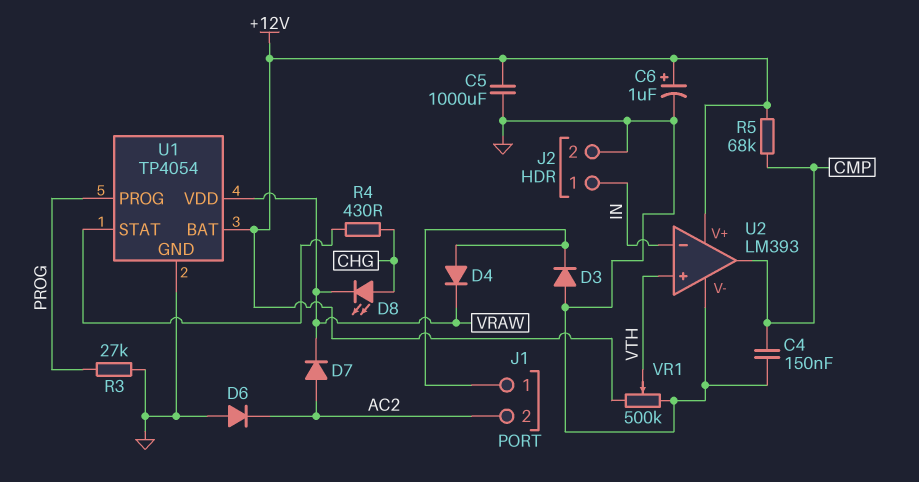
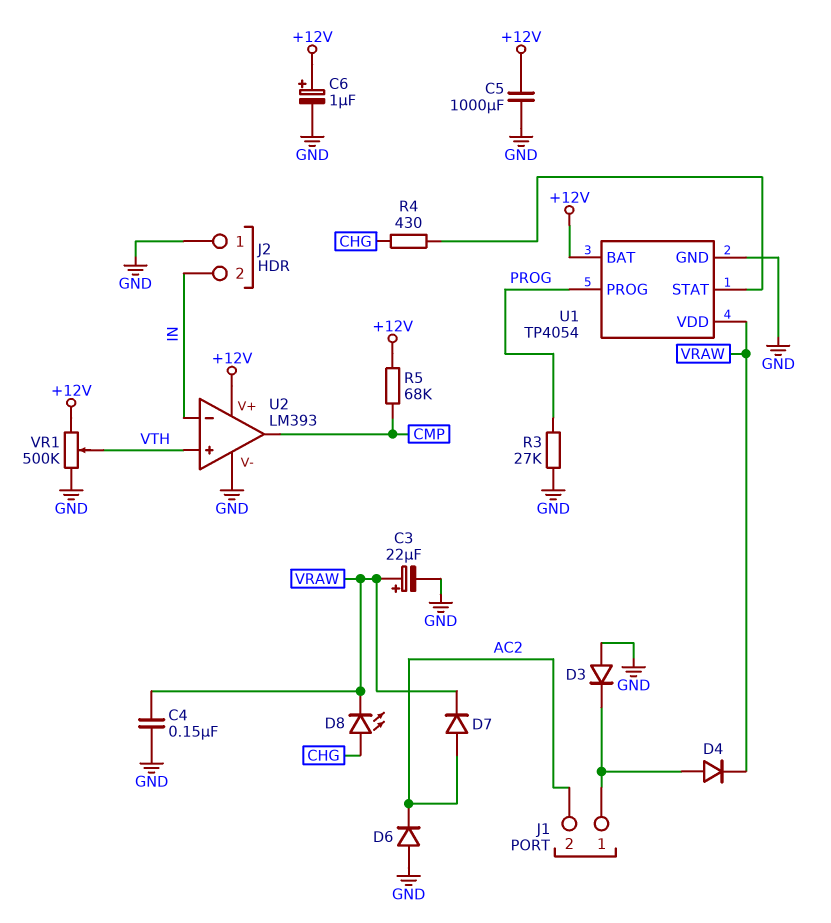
C3: none -> 22uF (plus VRAW, minus GND)
C4: 150nF (CMP, GND) -> 150nF (GND, VRAW)
J2 pin 1: IN -> GND
J2 pin 2: GND -> IN

